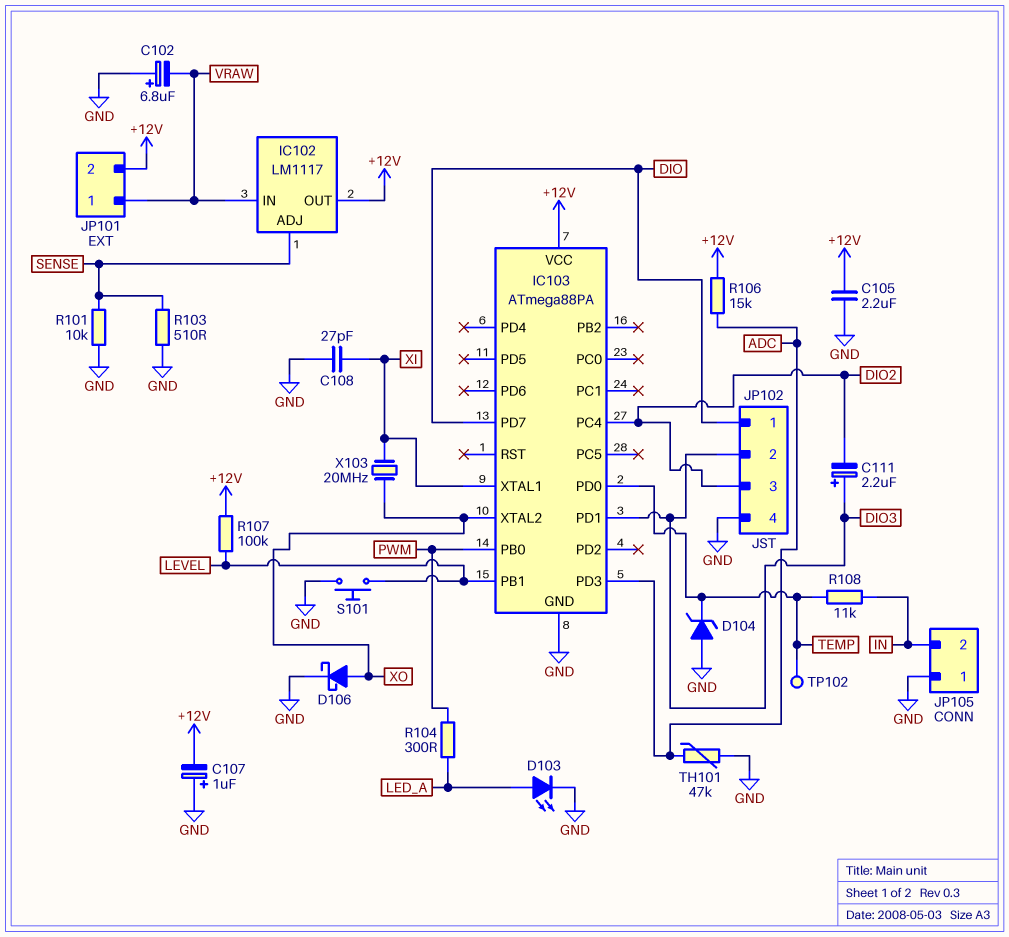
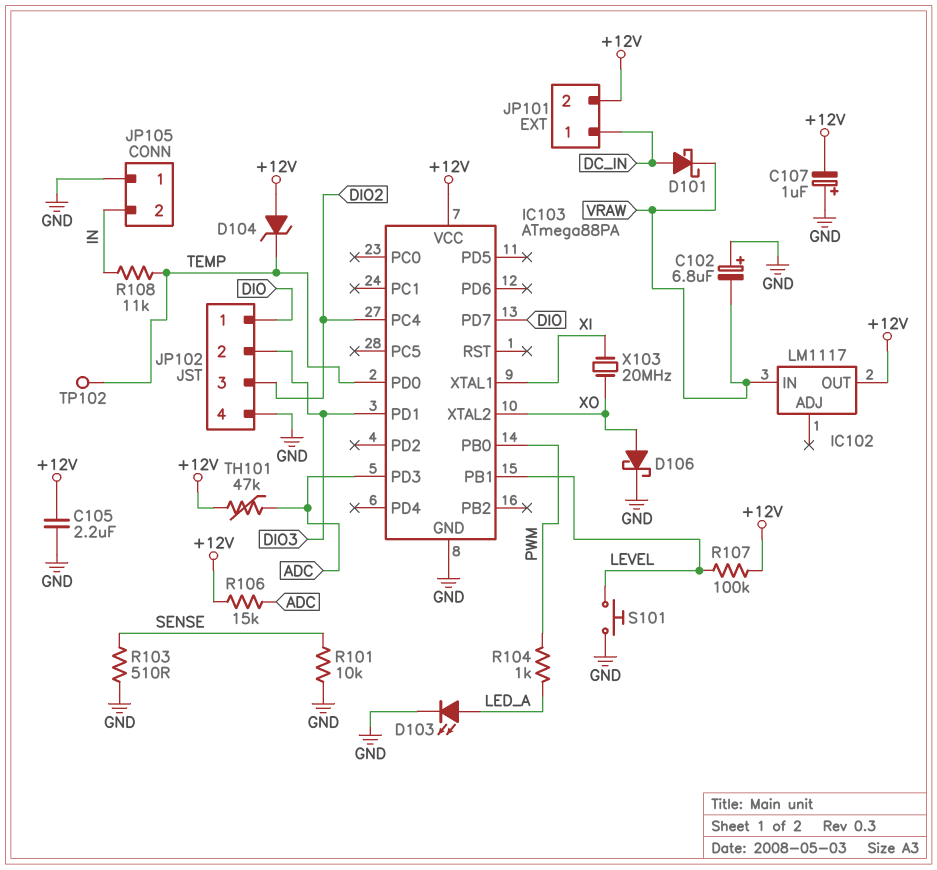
C108: 27pF (GND, XI) -> none
C111: 2.2uF (plus DIO3, minus DIO2) -> none
D101: none -> schottky (A DC_IN, K VRAW)
D104: zener (A GND, K TEMP) -> zener (A +12V, K TEMP)
IC102 pin ADJ: SENSE -> none
JP101 pin 1: VRAW -> DC_IN
R104: 300 (LED_A, PWM) -> 1k (LED_A, PWM)
TH101: 47k (ADC, GND) -> 47k (+12V, ADC)

